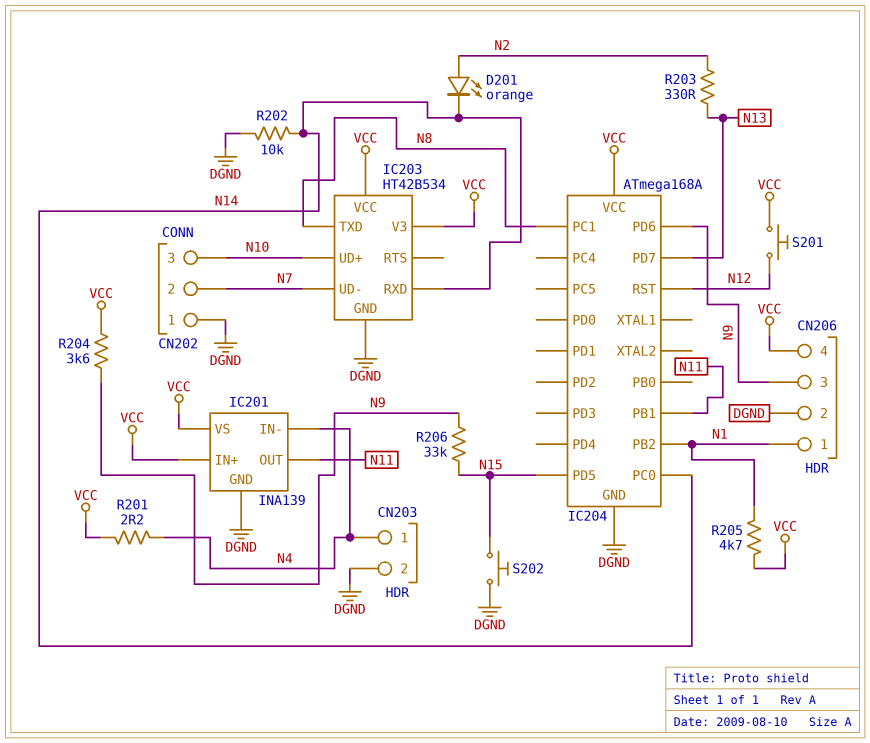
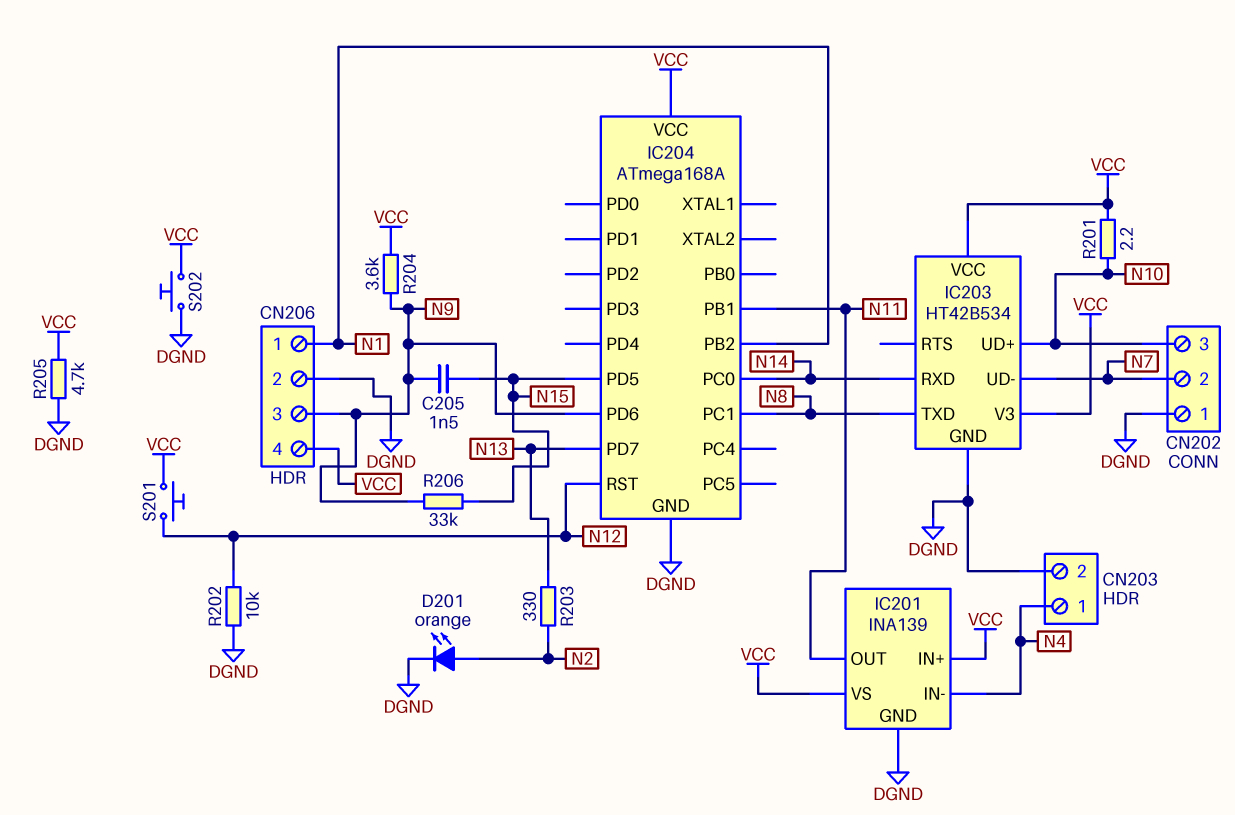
C205: none -> 1.5nF (N9, N15)
D201: LED orange (A N2, K N14) -> LED orange (A N2, K DGND)
R201: 2.2 (N4, VCC) -> 2.2 (N10, VCC)
R202: 10k (DGND, N14) -> 10k (DGND, N12)
R205: 4.7k (N1, VCC) -> 4.7k (DGND, VCC)
S202: button (DGND, N15) -> button (DGND, VCC)

